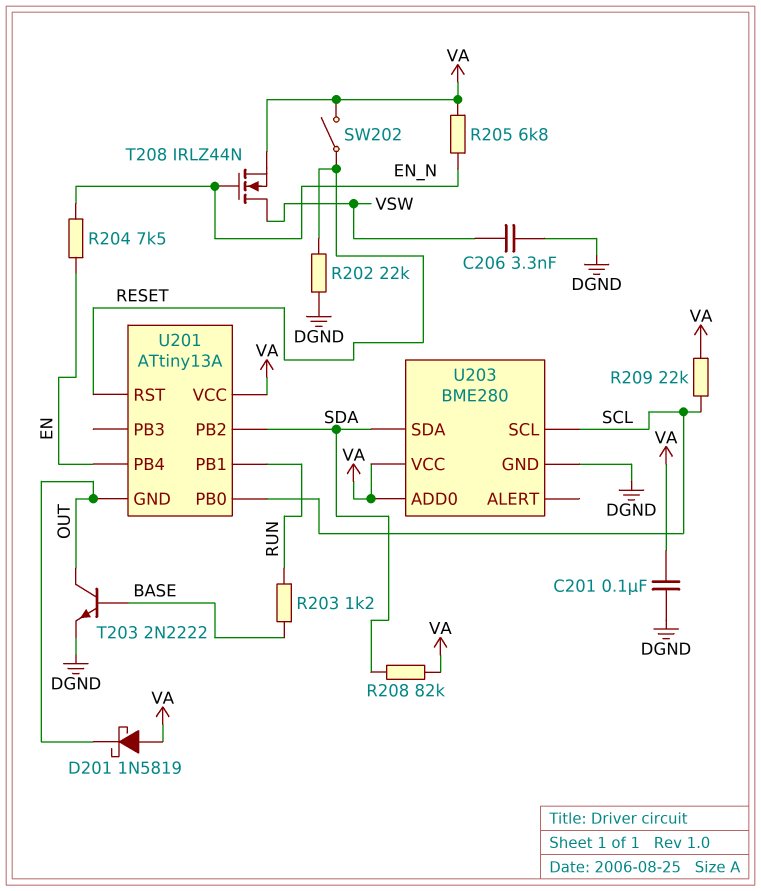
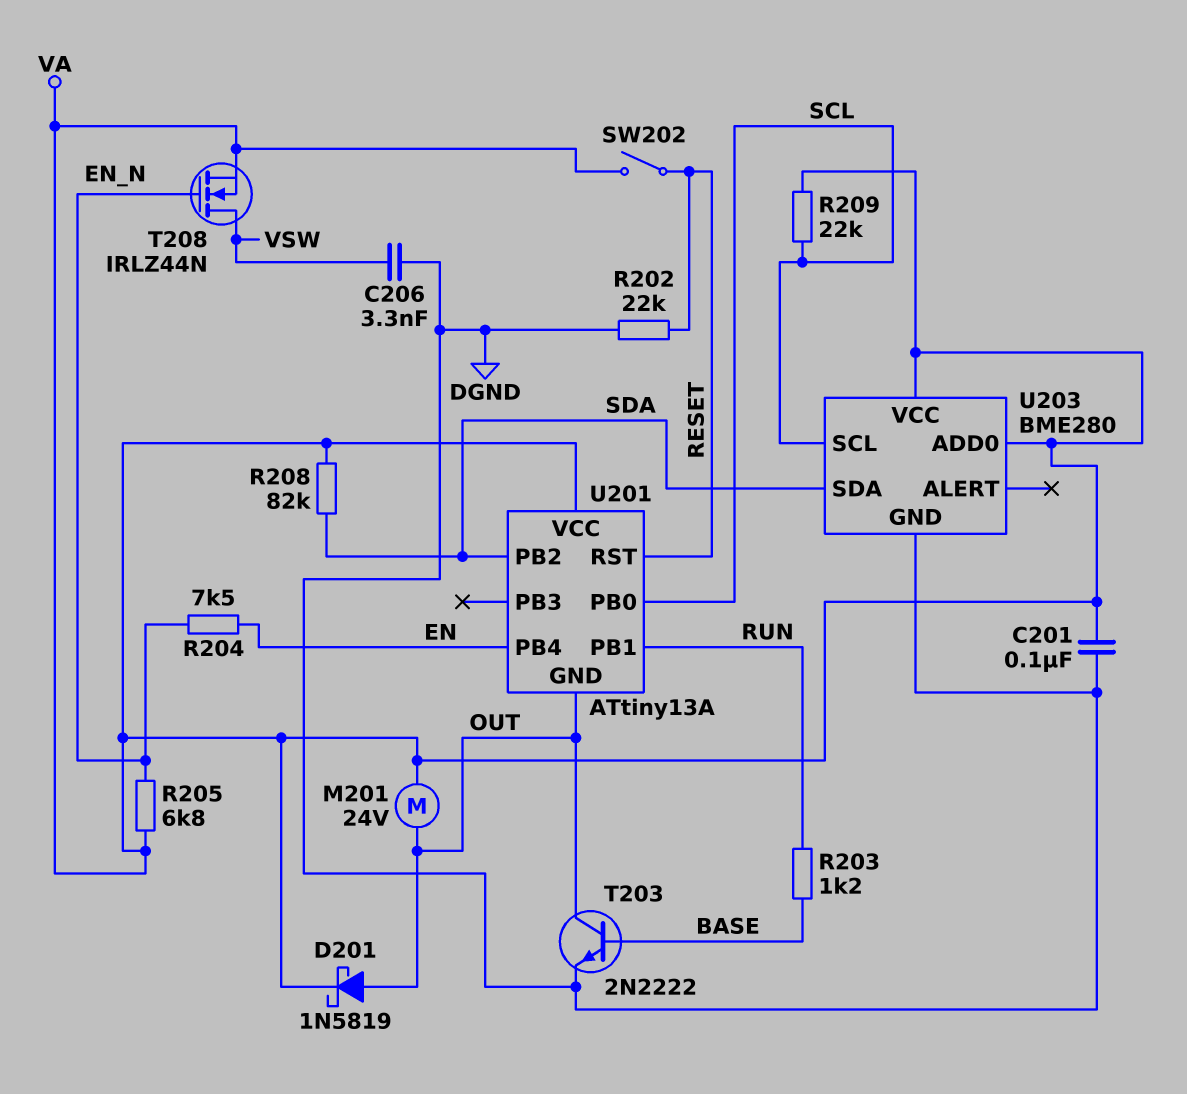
D201: schottky 1N5819 (A VA, K OUT) -> schottky 1N5819 (A OUT, K VA)
M201: none -> motor 24V (OUT, VA)

